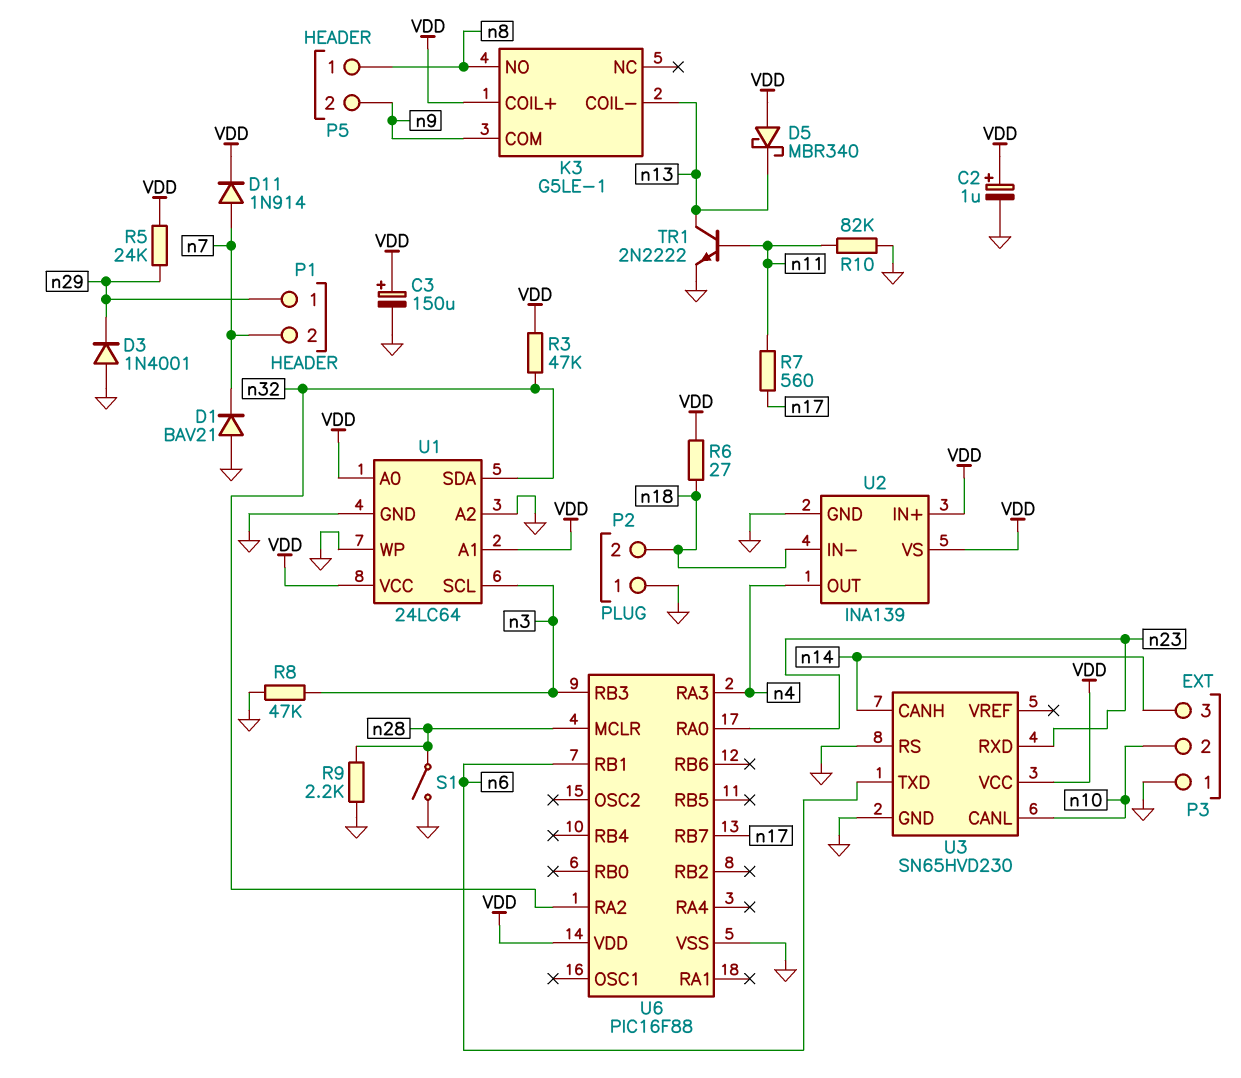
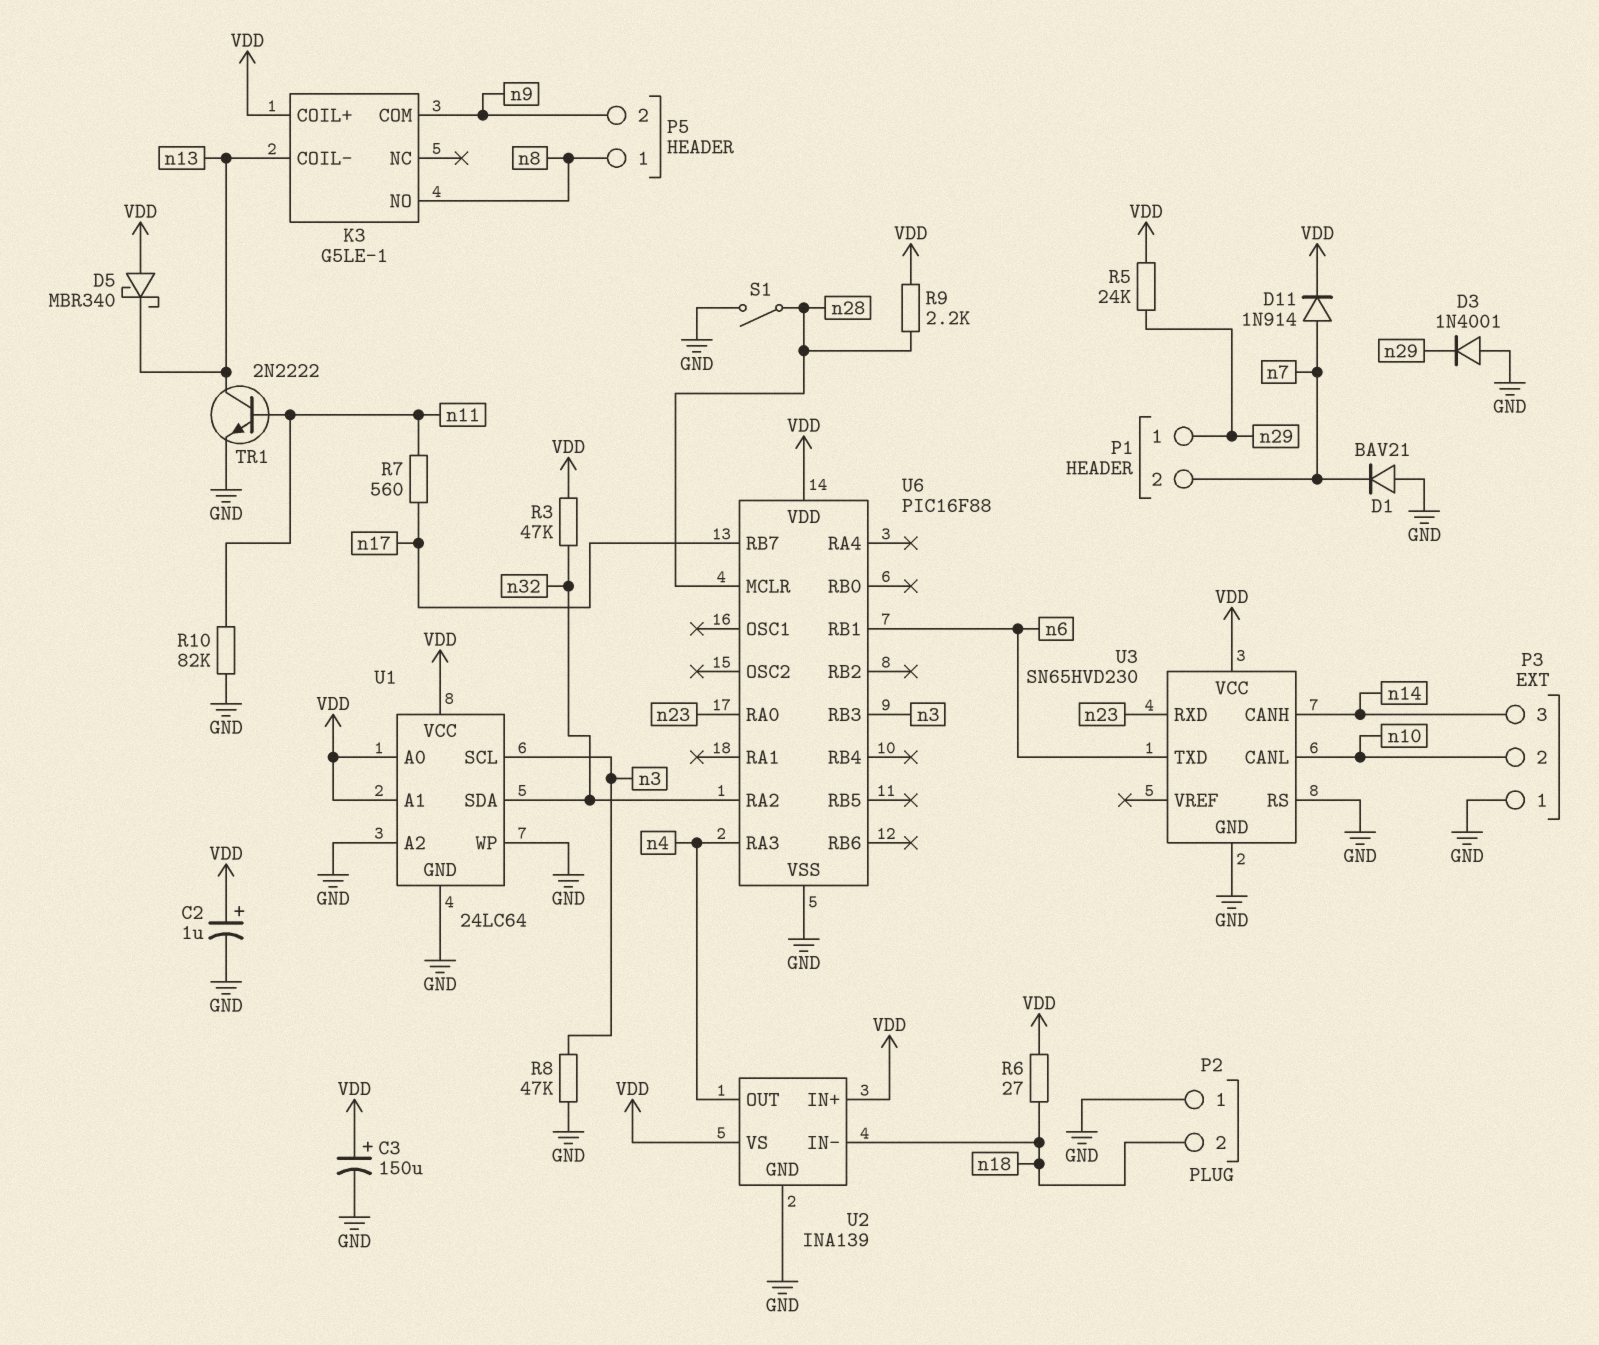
R9: 2.2k (GND, n28) -> 2.2k (VDD, n28)

